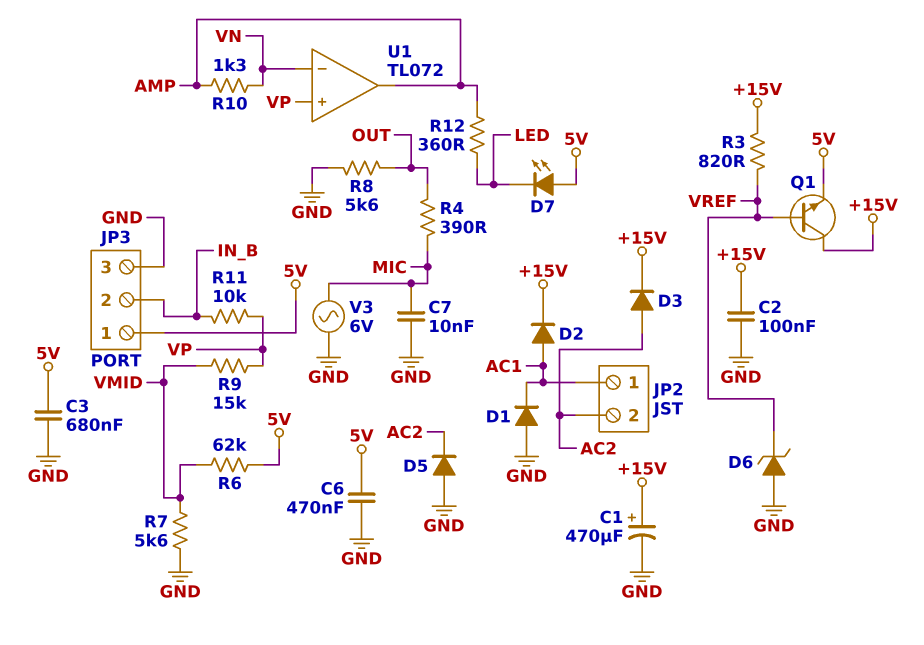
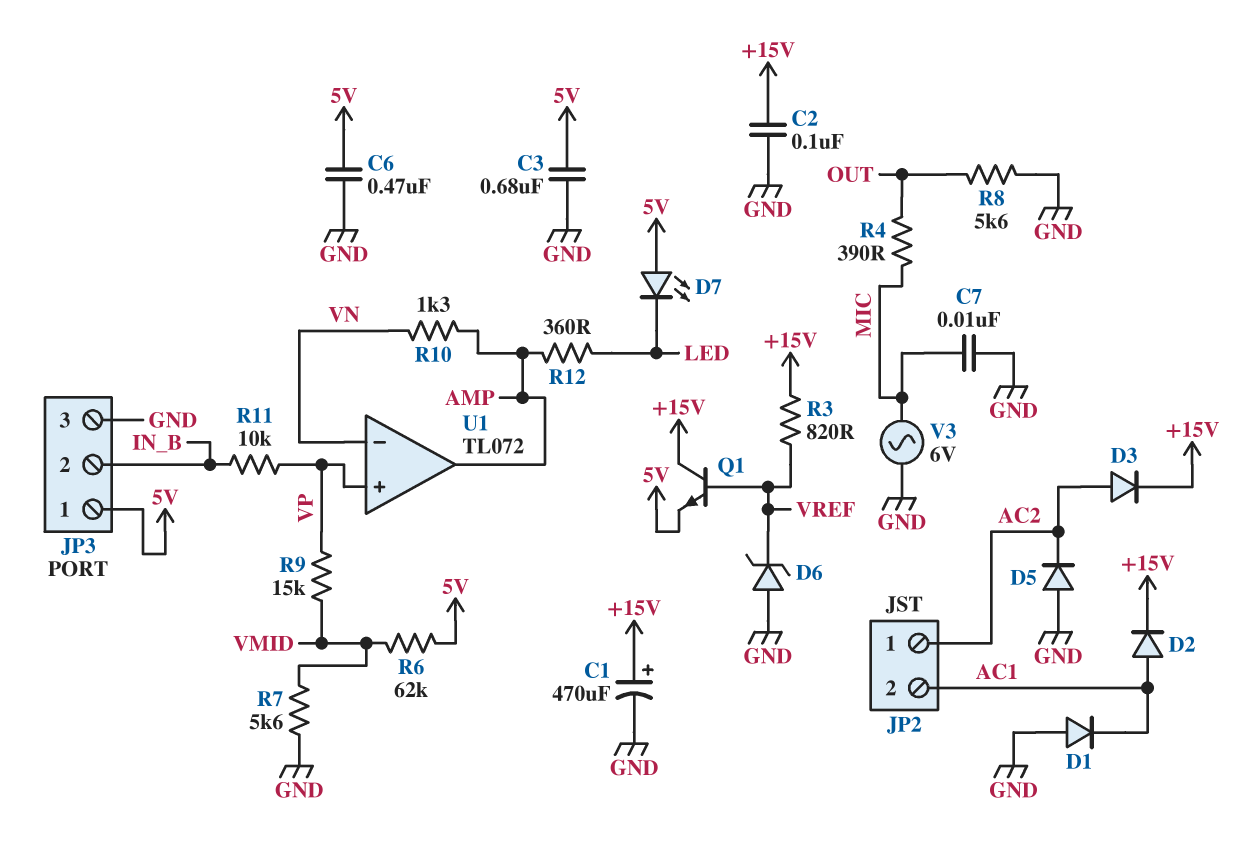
JP2 pin 1: AC1 -> AC2
JP2 pin 2: AC2 -> AC1

